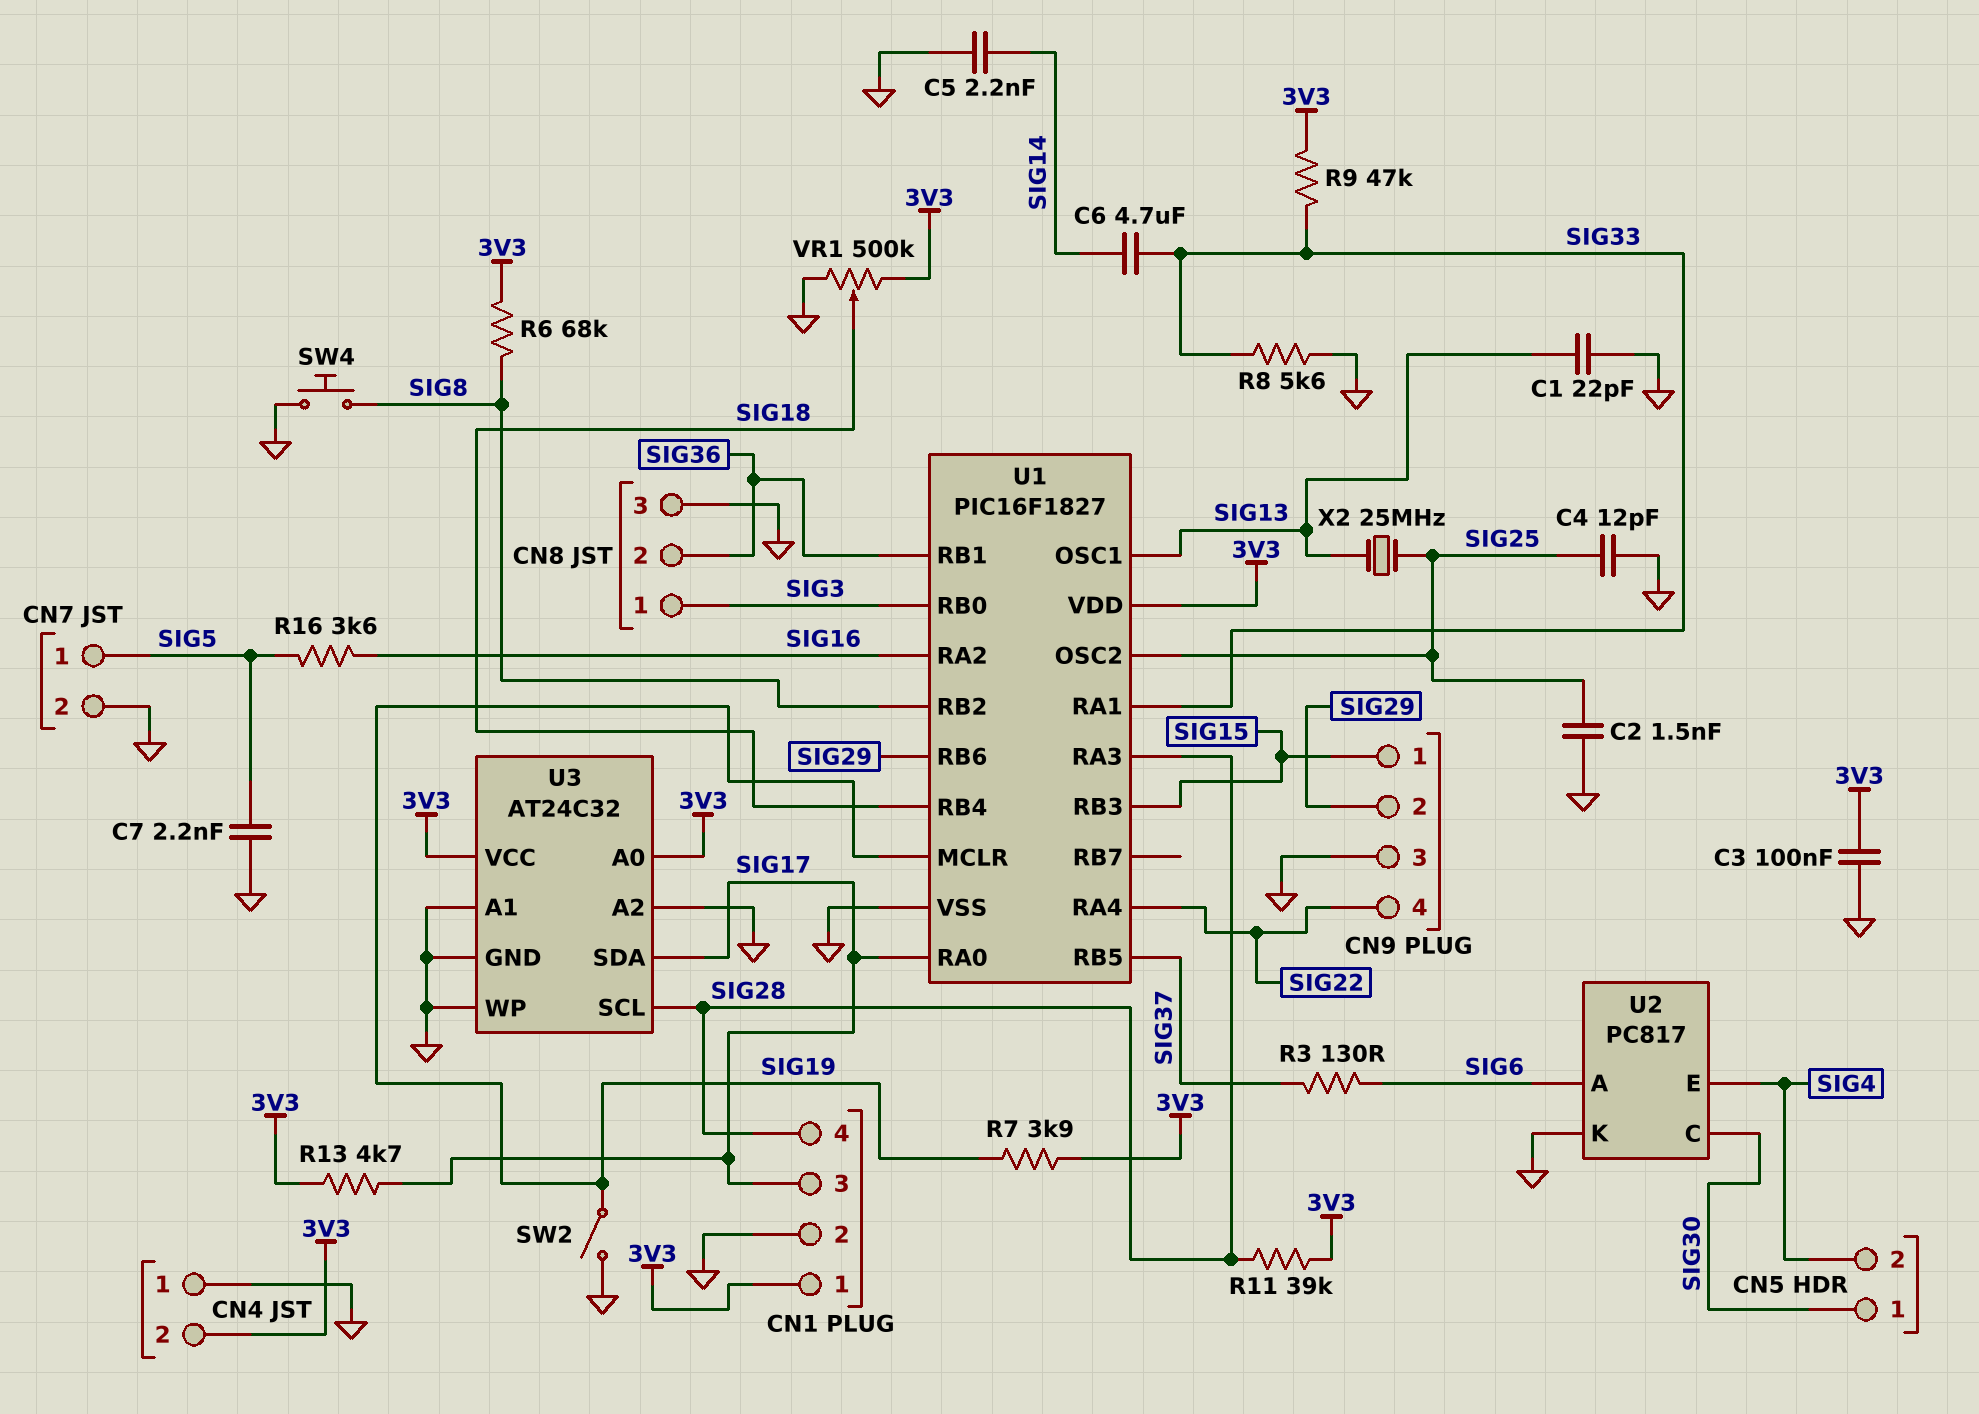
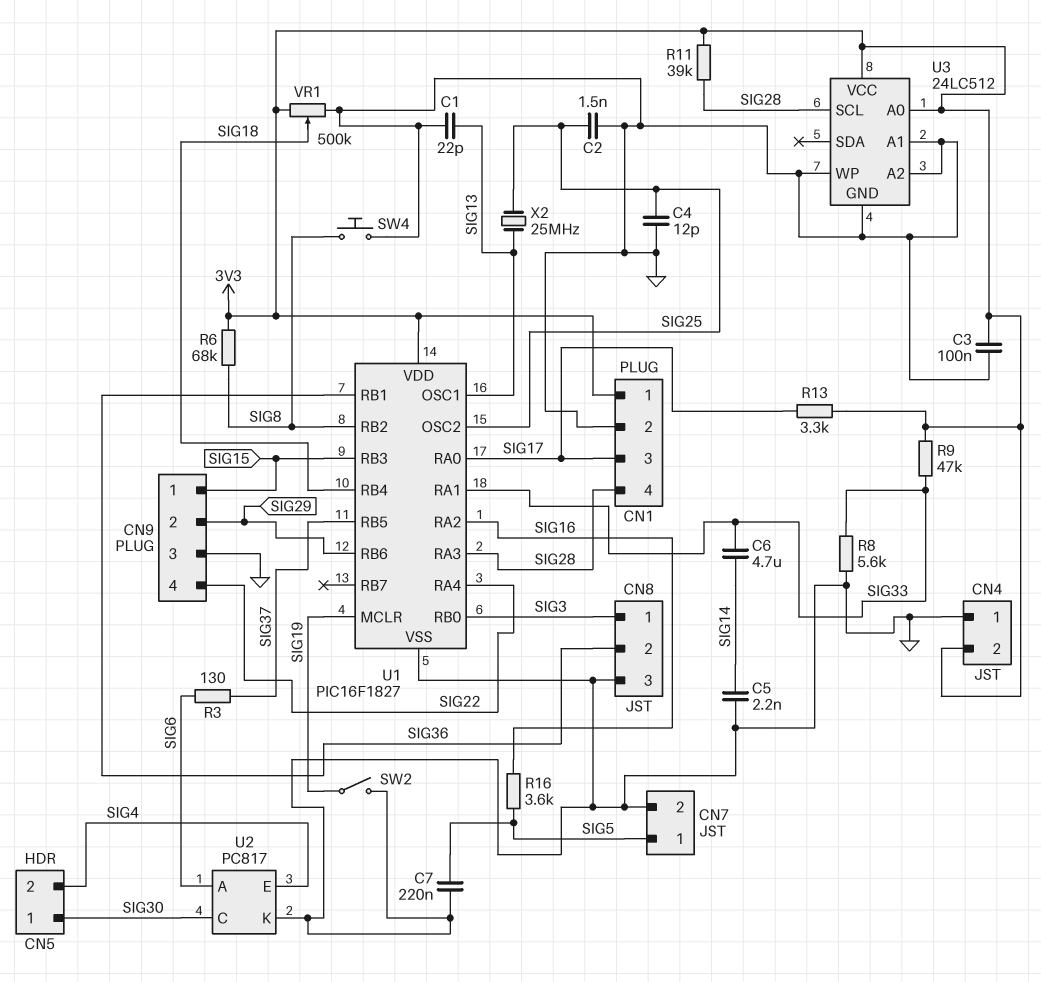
C7: 2.2nF (GND, SIG5) -> 220nF (GND, SIG5)
R7: 3.9k (3V3, SIG19) -> none
R13: 4.7k (3V3, SIG17) -> 3.3k (3V3, SIG17)
U3: AT24C32 -> 24LC512
U3 pin SDA: SIG17 -> none

